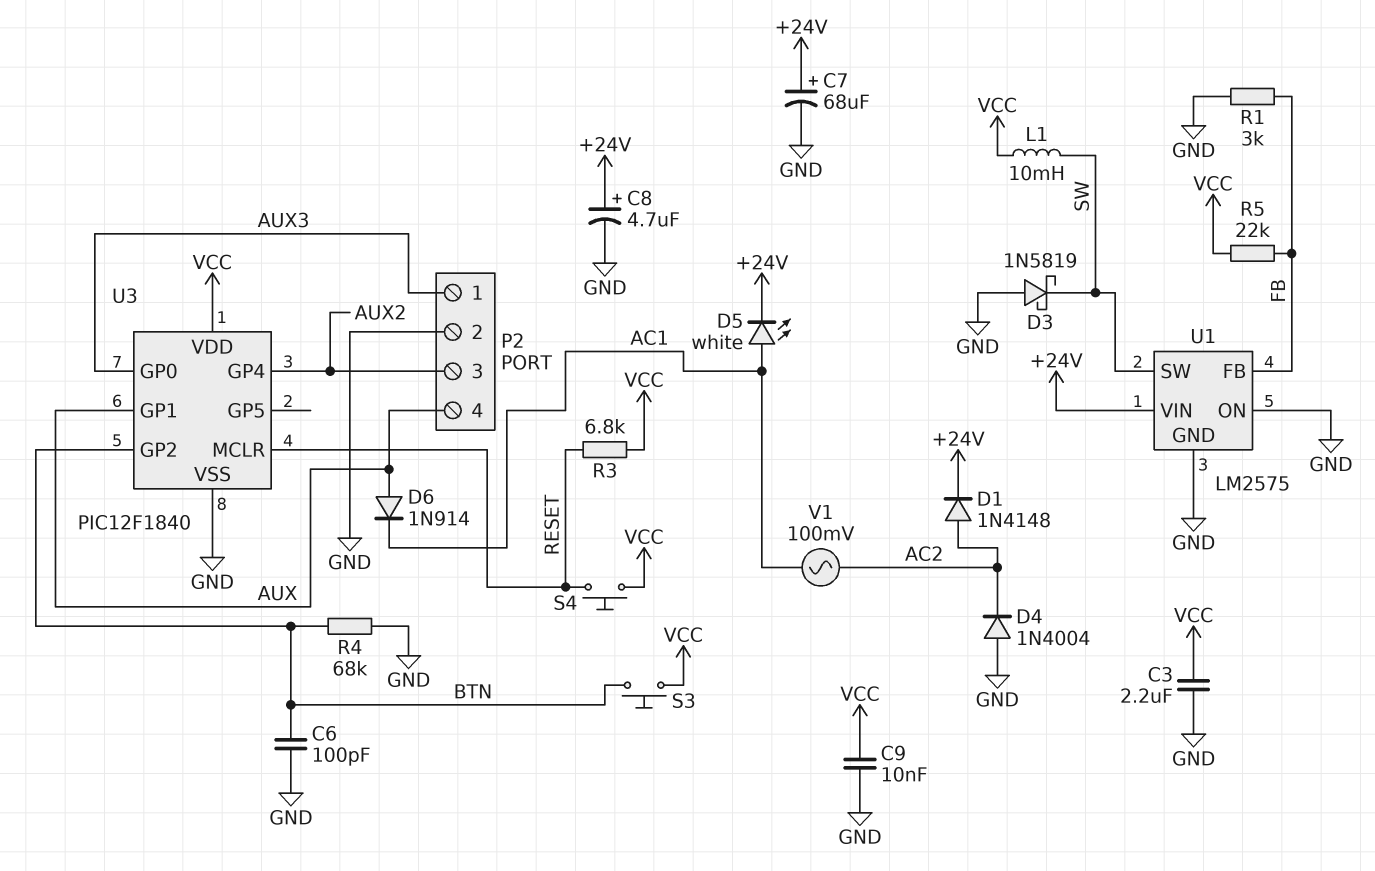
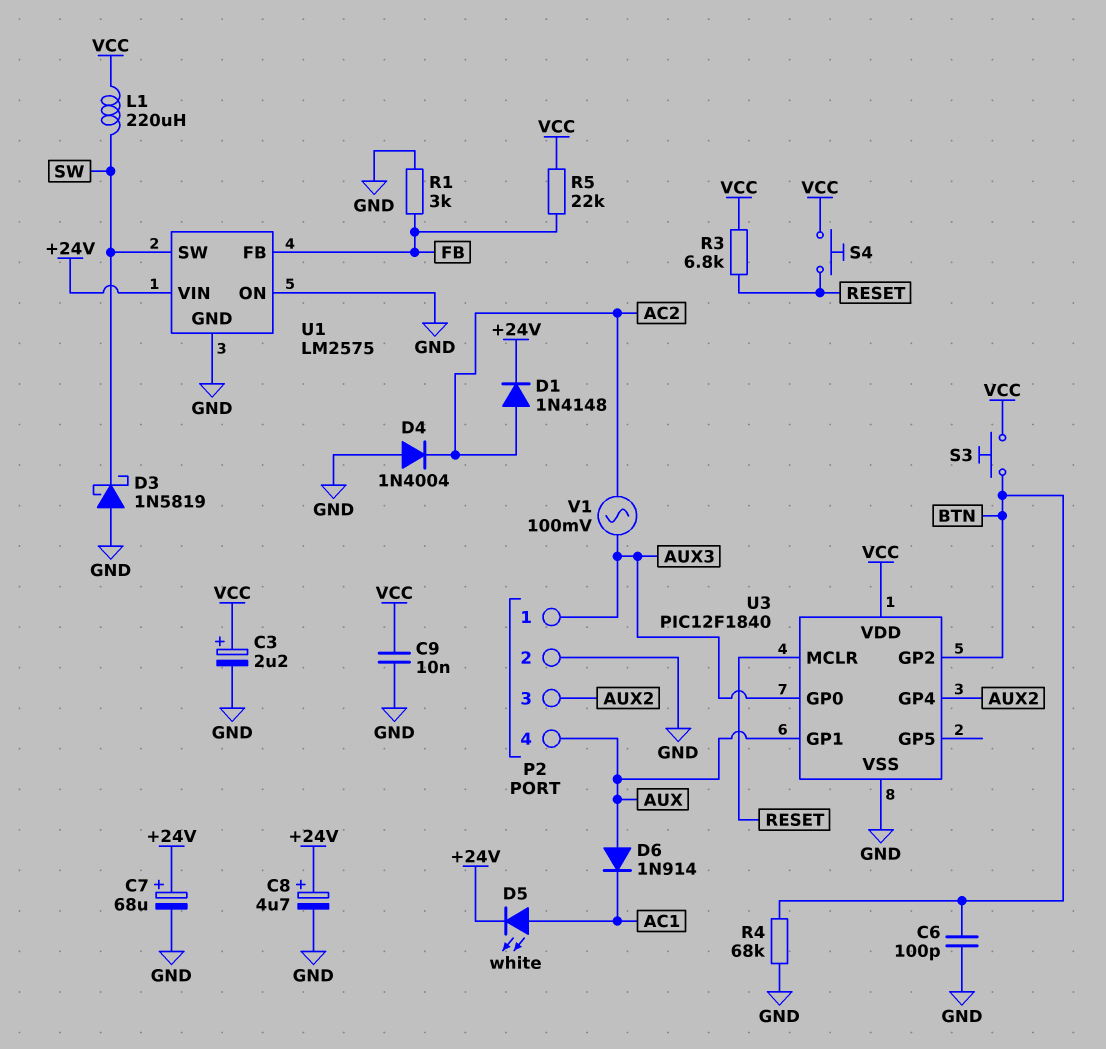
C3: 2.2uF (GND, VCC) -> 2.2uF (plus VCC, minus GND)
L1: 10mH (SW, VCC) -> 220uH (SW, VCC)
V1: AC 100mV (AC1, AC2) -> AC 100mV (AC2, AUX3)

